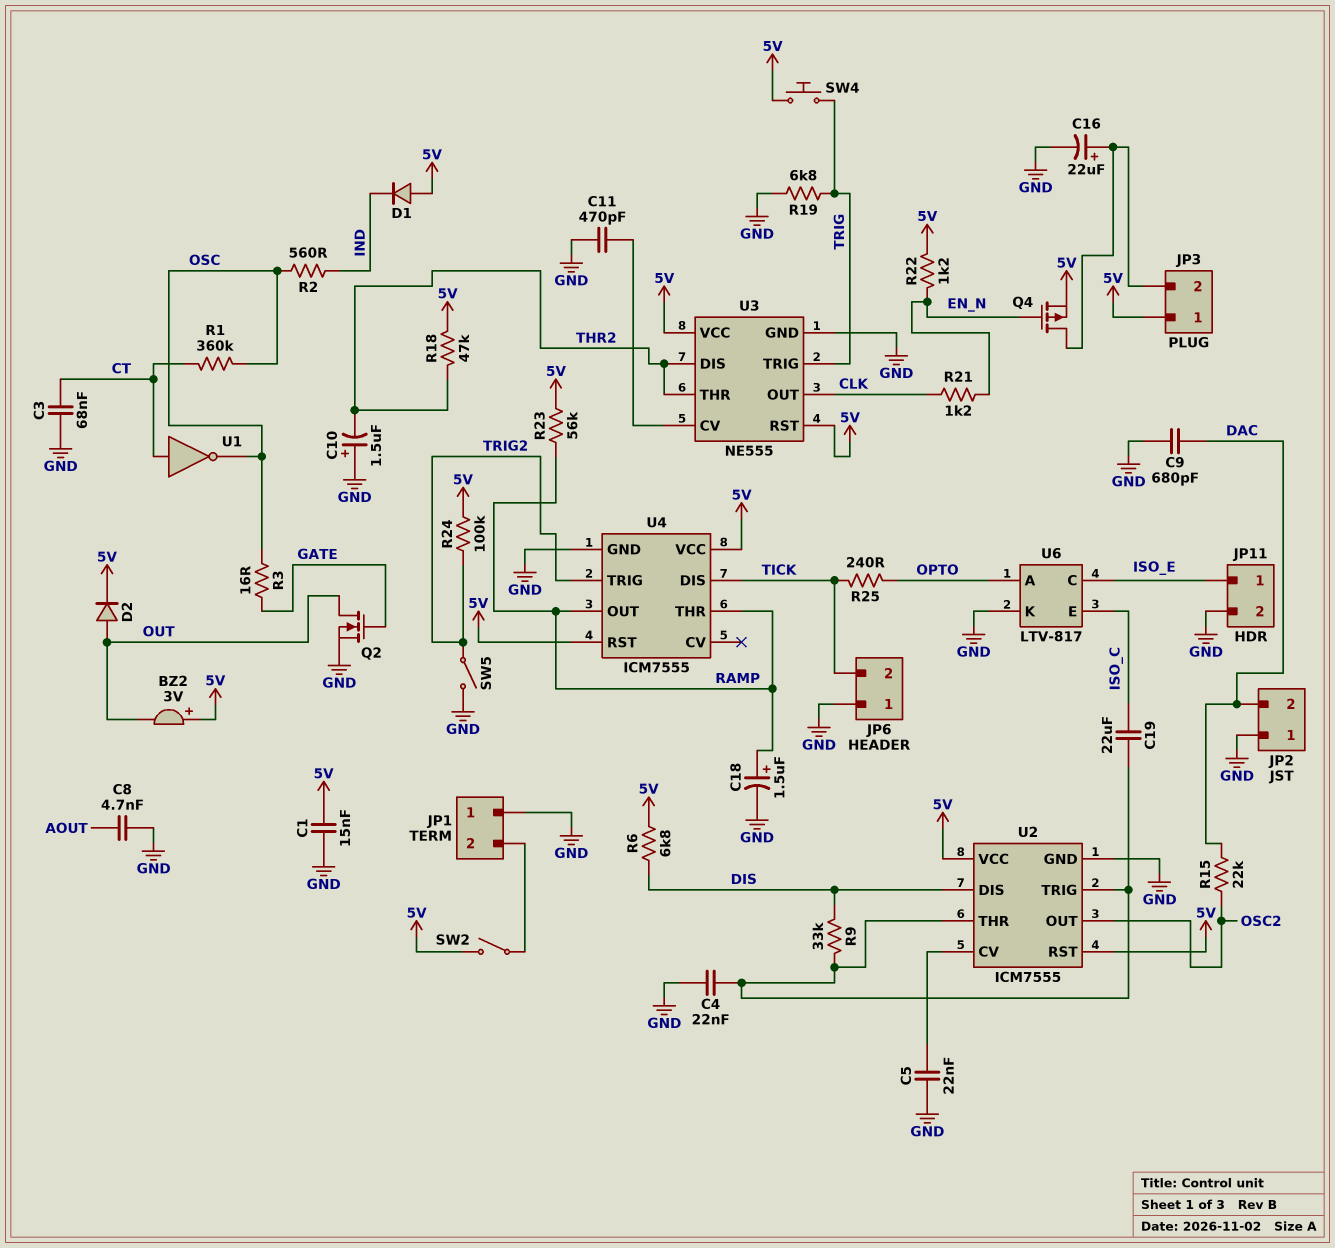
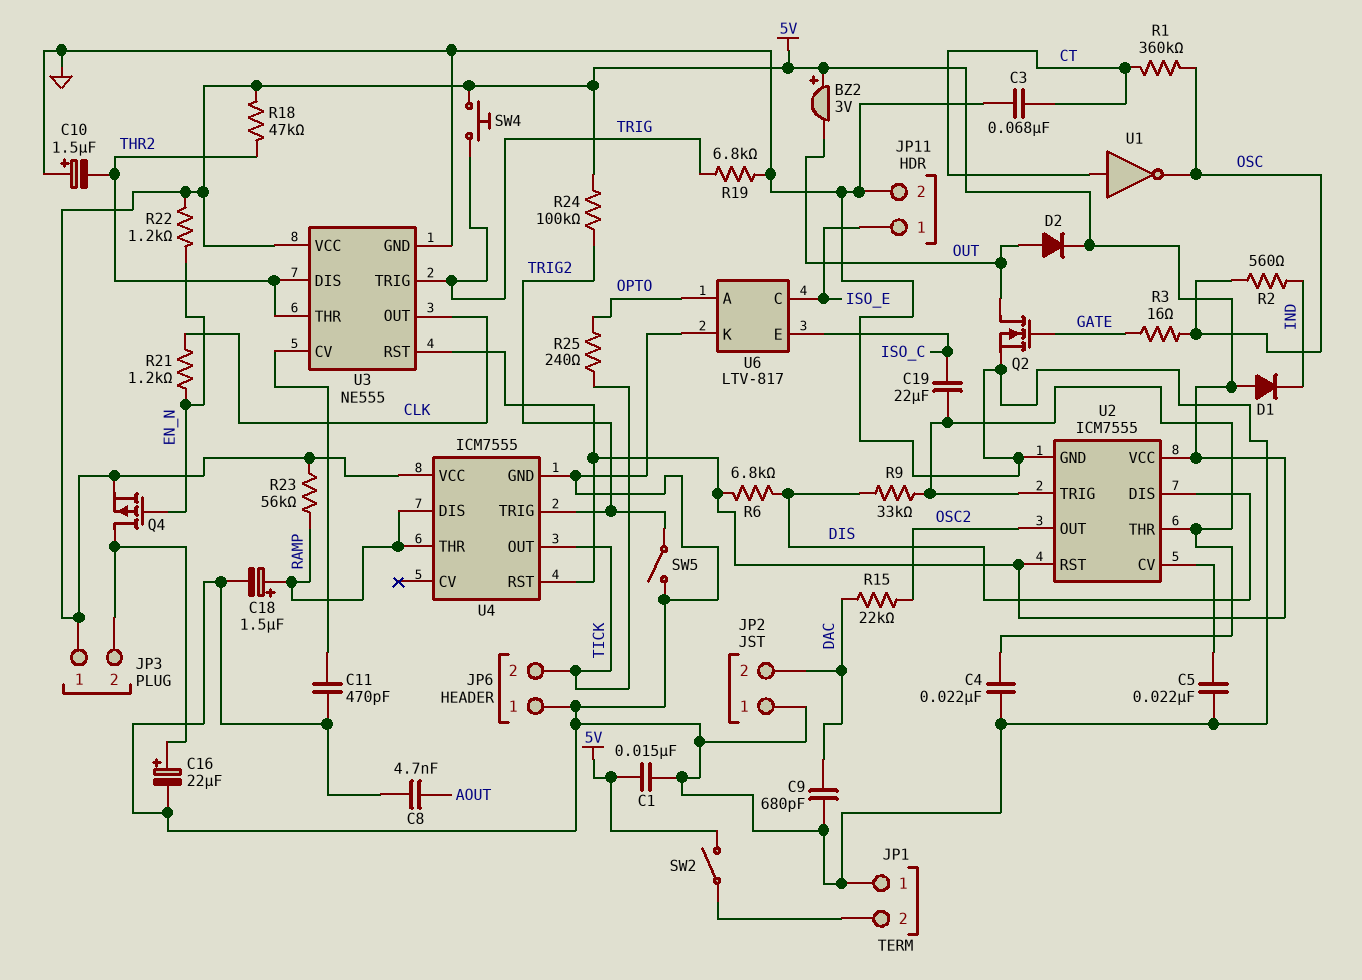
U4 pin DIS: TICK -> RAMP
U4 pin OUT: RAMP -> TICK

